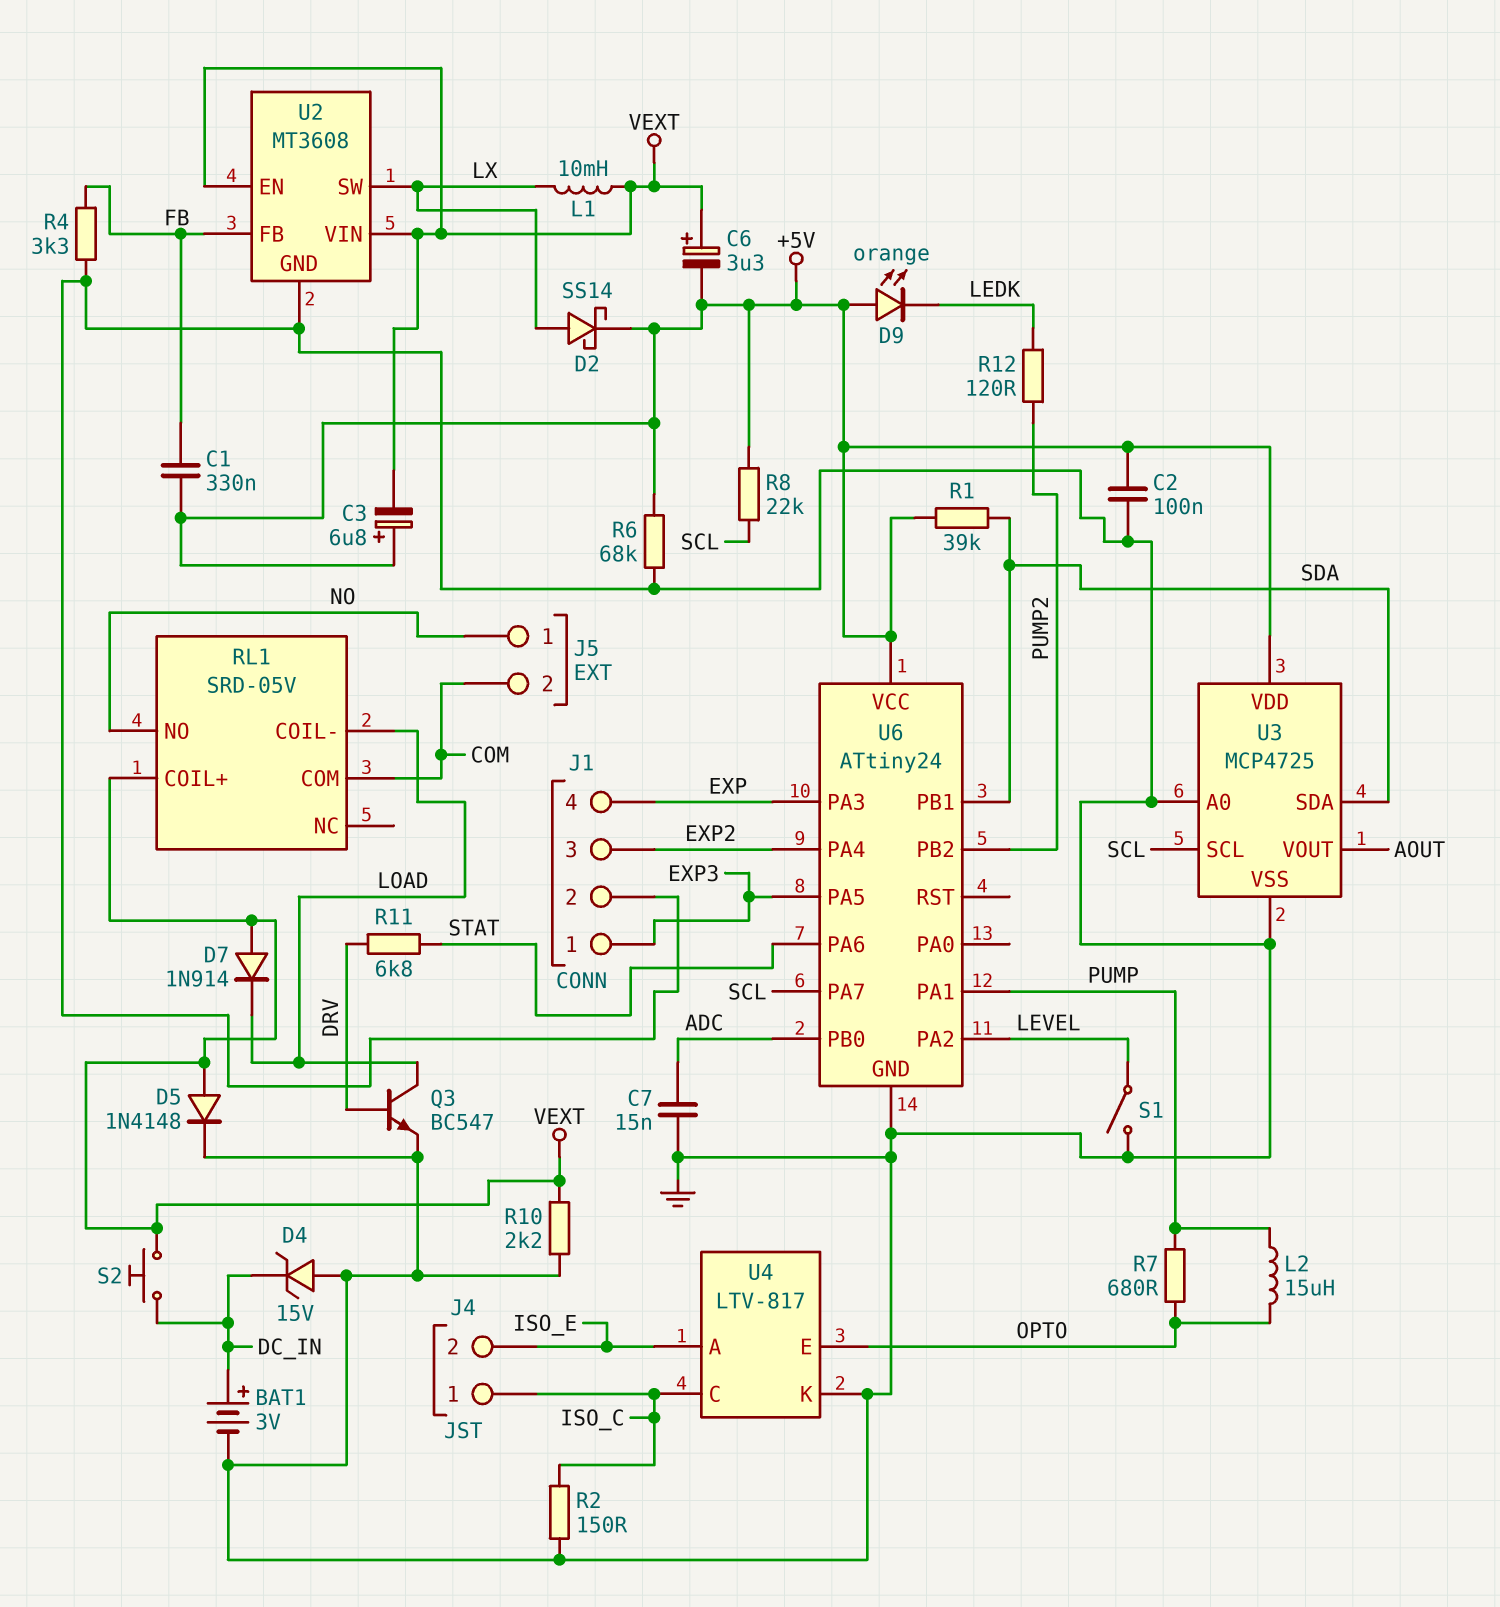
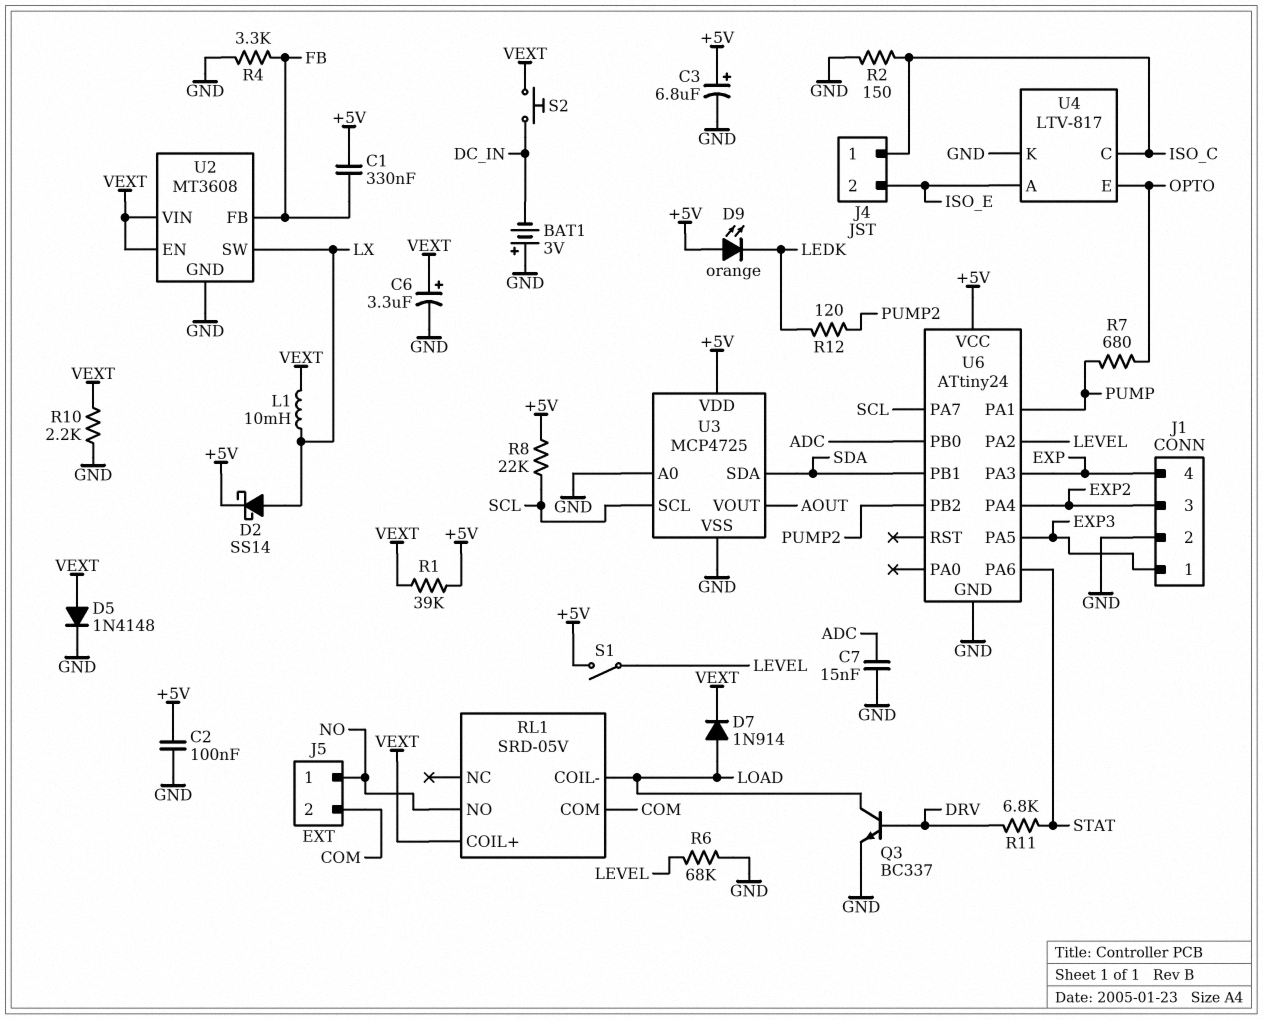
BAT1: 3V (plus DC_IN, minus GND) -> 3V (plus GND, minus DC_IN)
C3: 6.8uF (plus +5V, minus VEXT) -> 6.8uF (plus +5V, minus GND)
C6: 3.3uF (plus VEXT, minus +5V) -> 3.3uF (plus VEXT, minus GND)
D4: zener 15V (A GND, K DC_IN) -> none
D7: diode 1N914 (A VEXT, K LOAD) -> diode 1N914 (A LOAD, K VEXT)
L2: 15uH (OPTO, PUMP) -> none
Q3: NPN BC547 (B DRV, C LOAD, E GND) -> NPN BC337 (B DRV, C LOAD, E GND)
R1: 39k (+5V, SDA) -> 39k (+5V, VEXT)
R6: 68k (+5V, GND) -> 68k (GND, LEVEL)
S1: switch (GND, LEVEL) -> switch (+5V, LEVEL)

